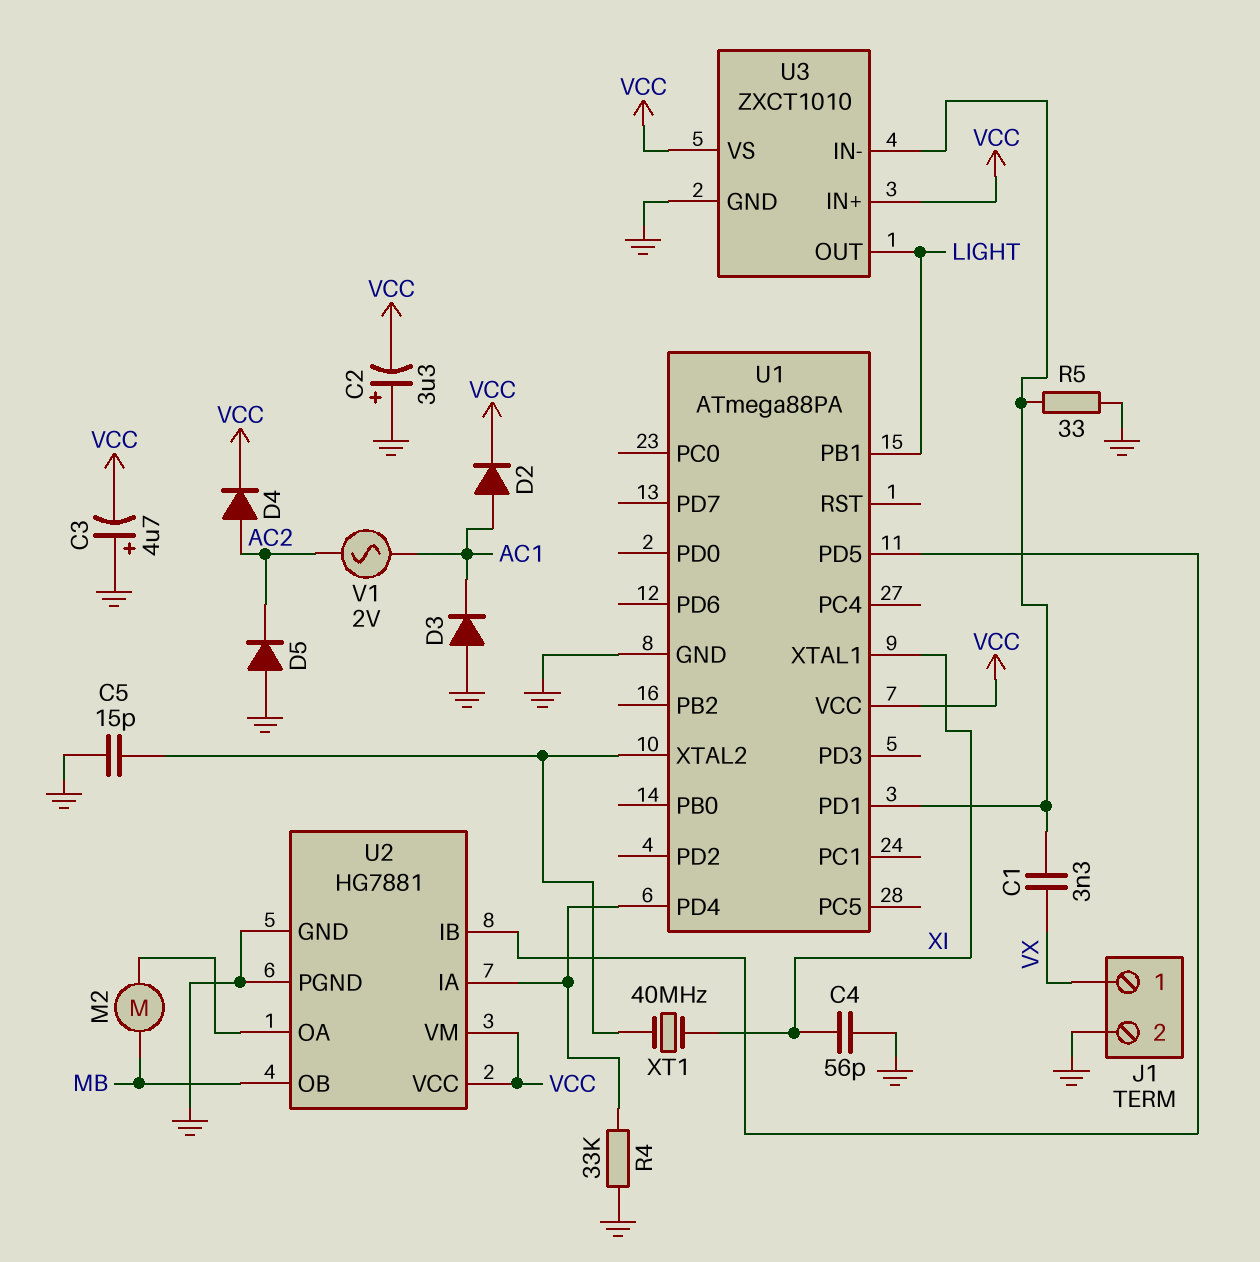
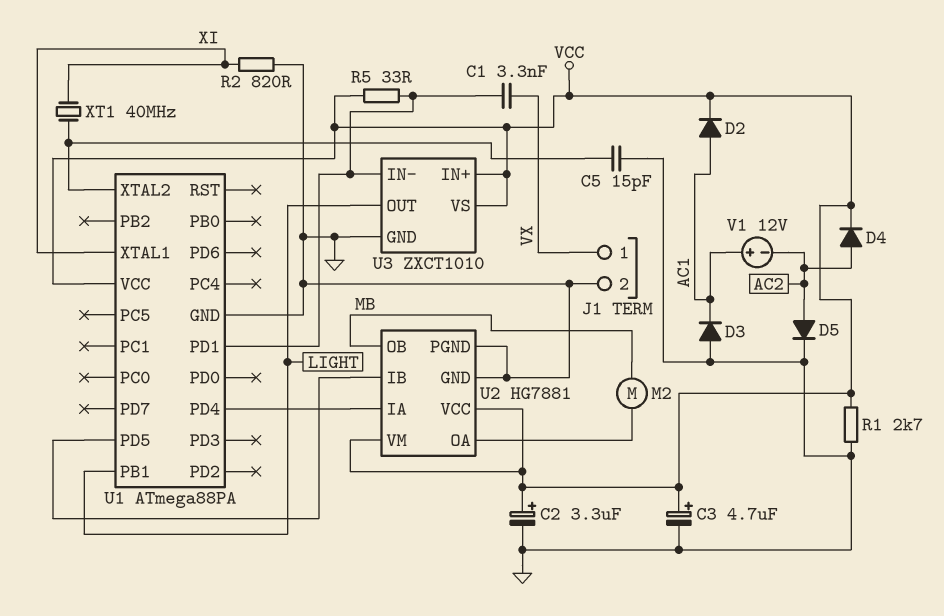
C2: 3.3uF (plus GND, minus VCC) -> 3.3uF (plus VCC, minus GND)
C3: 4.7uF (plus GND, minus VCC) -> 4.7uF (plus VCC, minus GND)
C4: 56pF (GND, XI) -> none
D5: diode (A GND, K AC2) -> diode (A AC2, K GND)
R1: none -> 2.7k (GND, VCC)
R2: none -> 820 (GND, XI)
R4: 33k (GND, U1/PD4) -> none
R5: 33 (GND, U1/PD1) -> 33 (U1/PD1, VCC)
V1: AC 2V (AC1, AC2) -> 12V (plus AC1, minus AC2)

